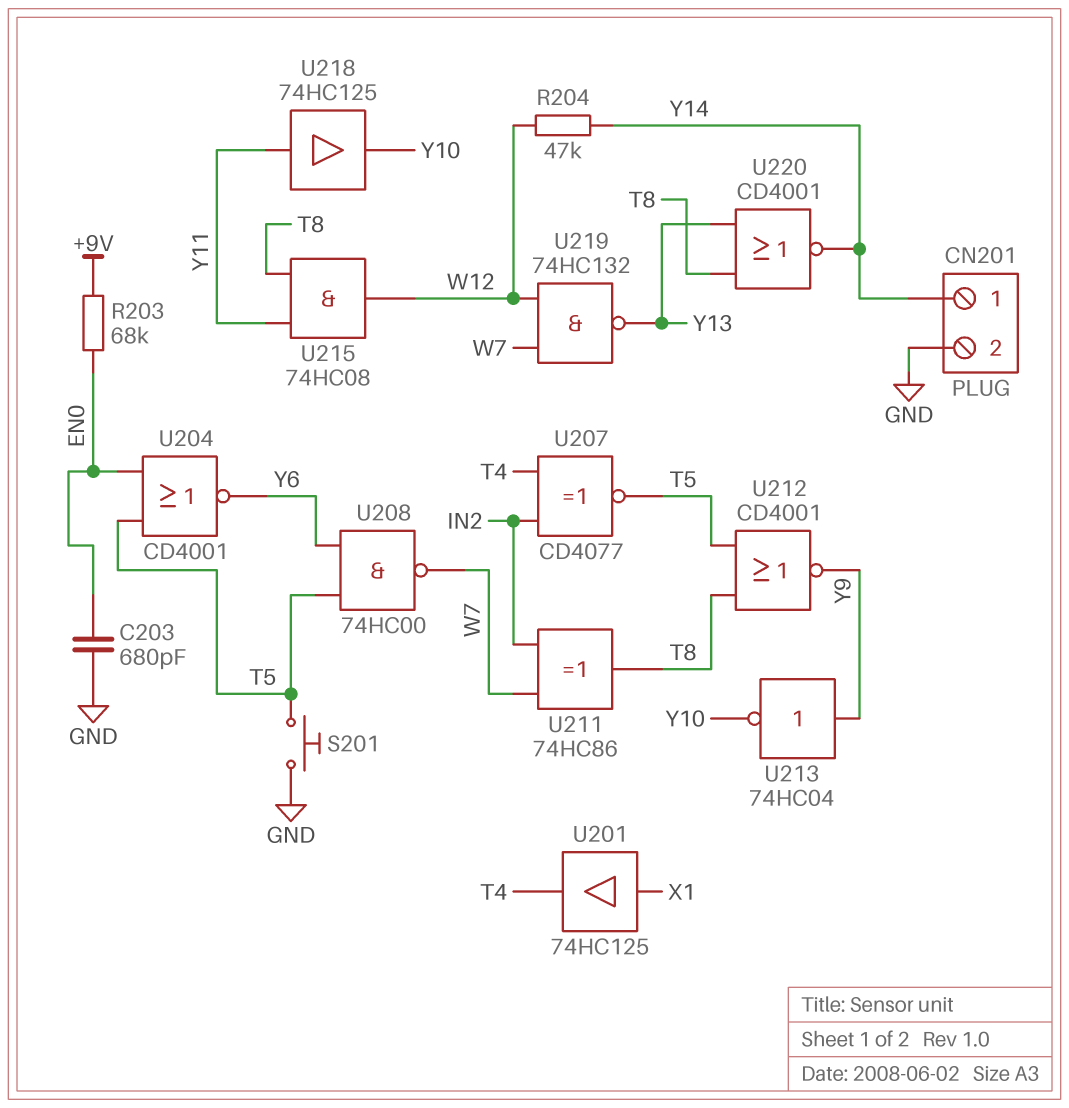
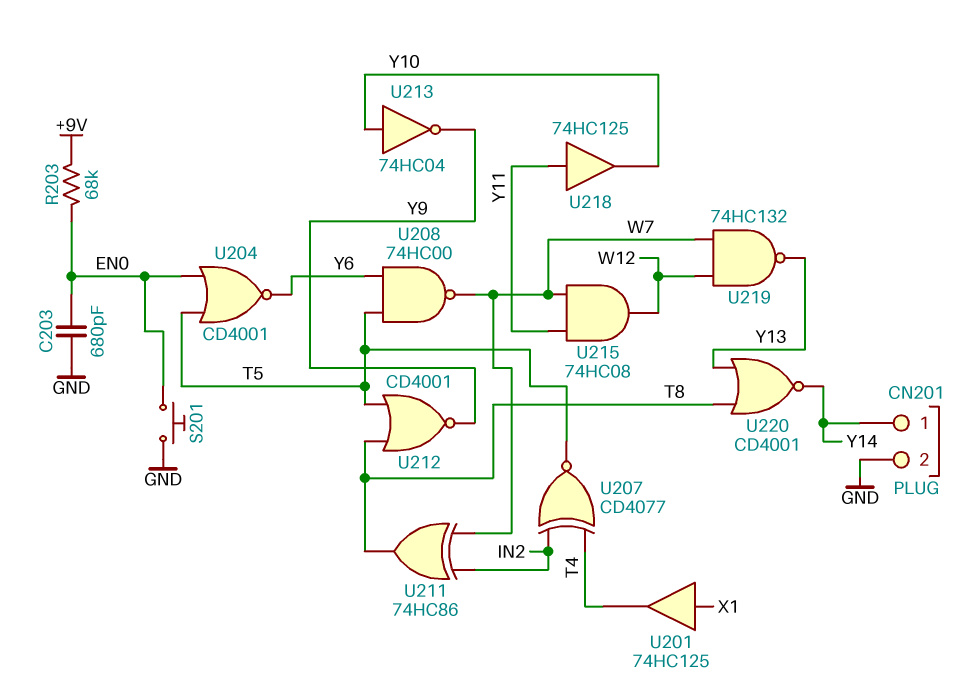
R204: 47k (W12, Y14) -> none
S201: button (GND, T5) -> button (EN0, GND)
U213: NOT 74HC04 (in Y9, out Y10) -> NOT 74HC04 (in Y10, out Y9)
U215: AND 74HC08 (in T8, in Y11, out W12) -> AND 74HC08 (in W7, in Y11, out W12)

